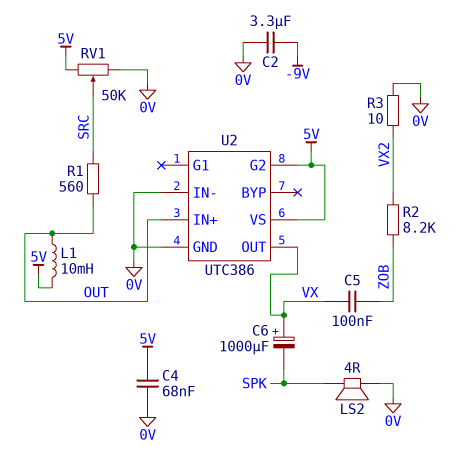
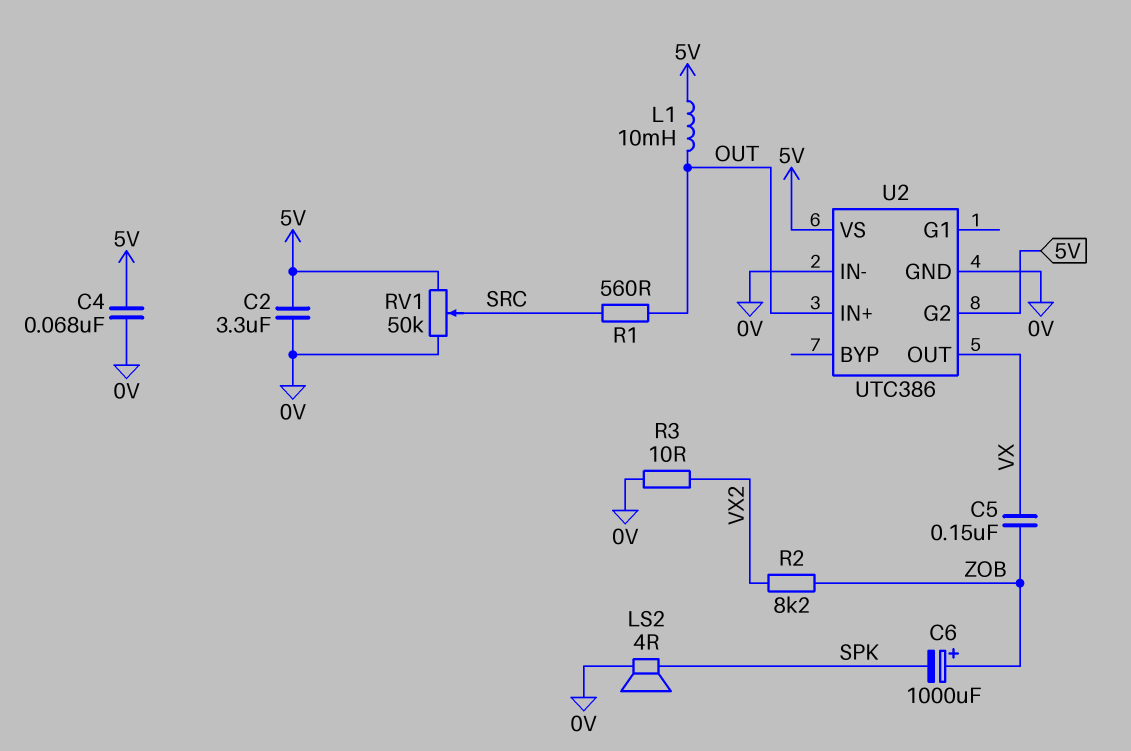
C2: 3.3uF (-9V, 0V) -> 3.3uF (0V, 5V)
C5: 100nF (VX, ZOB) -> 150nF (VX, ZOB)
C6: 1000uF (plus VX, minus SPK) -> 1000uF (plus ZOB, minus SPK)

